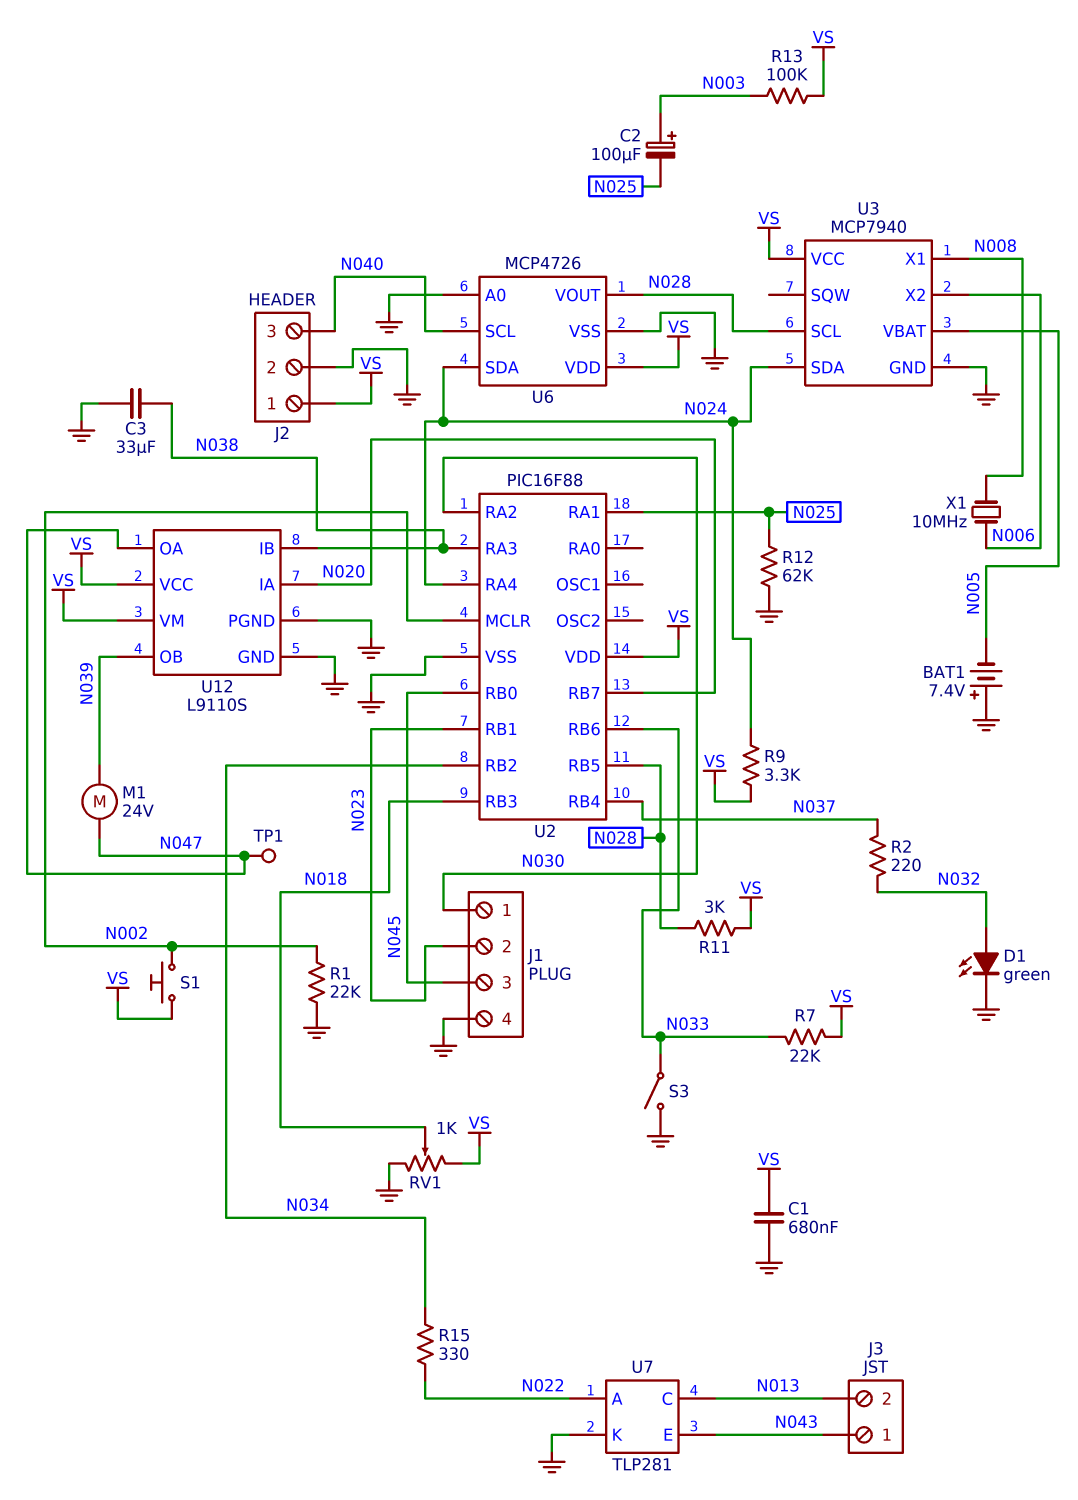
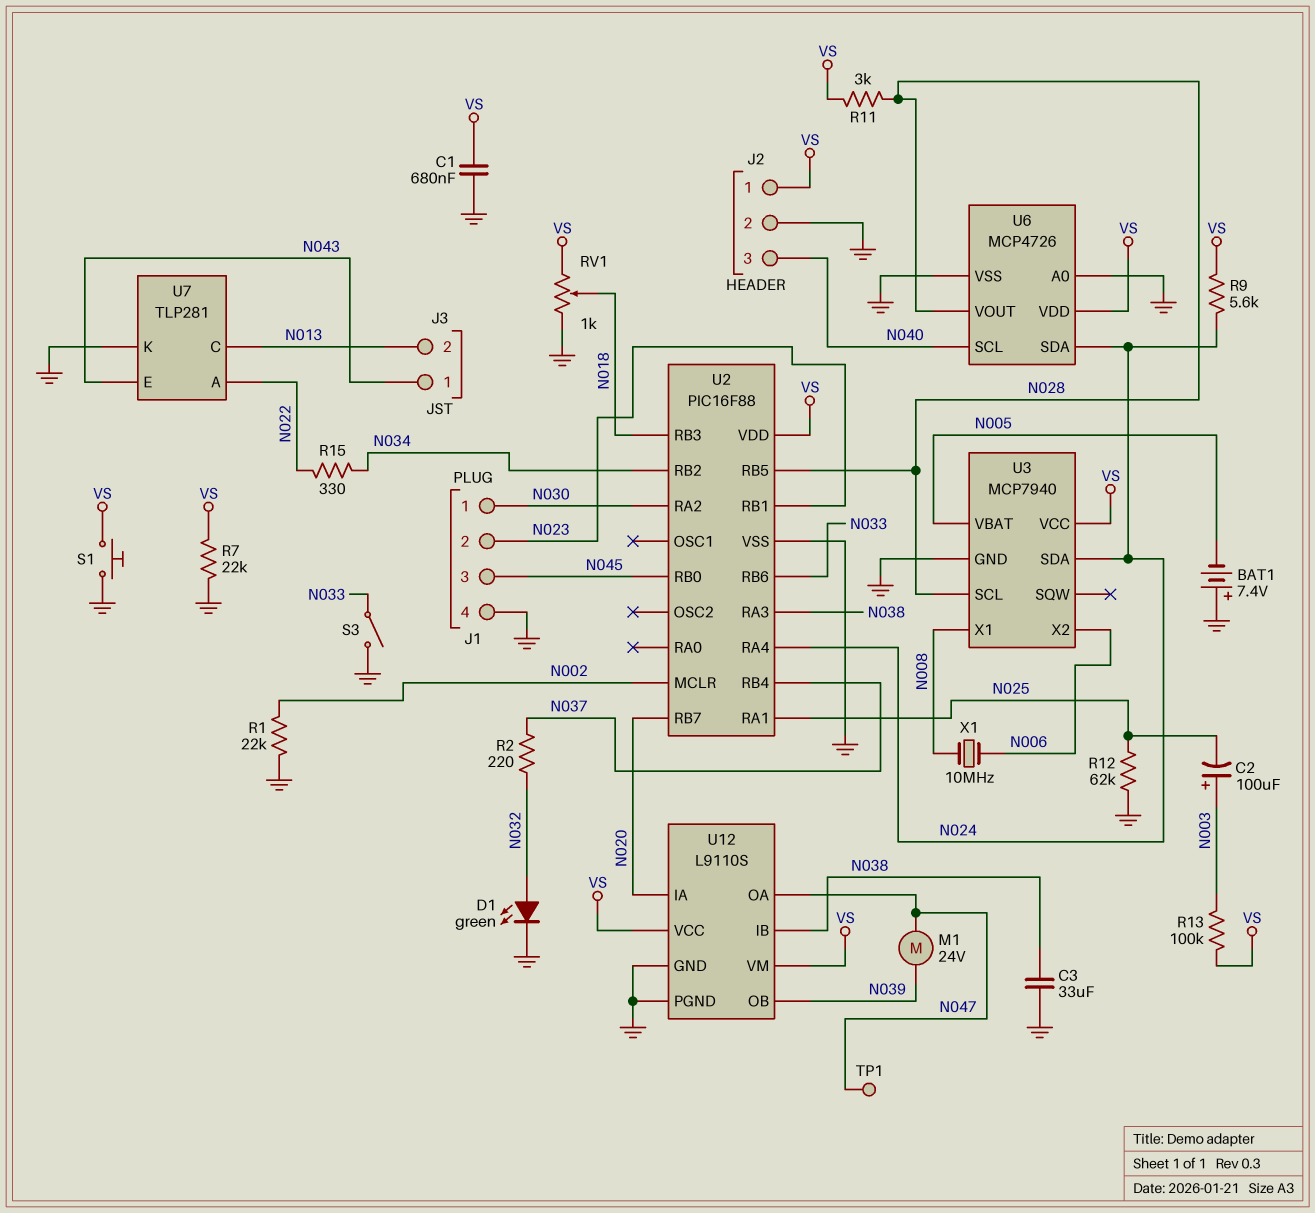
R7: 22k (N033, VS) -> 22k (GND, VS)
R9: 3.3k (N024, VS) -> 5.6k (N024, VS)
S1: button (N002, VS) -> button (GND, VS)

